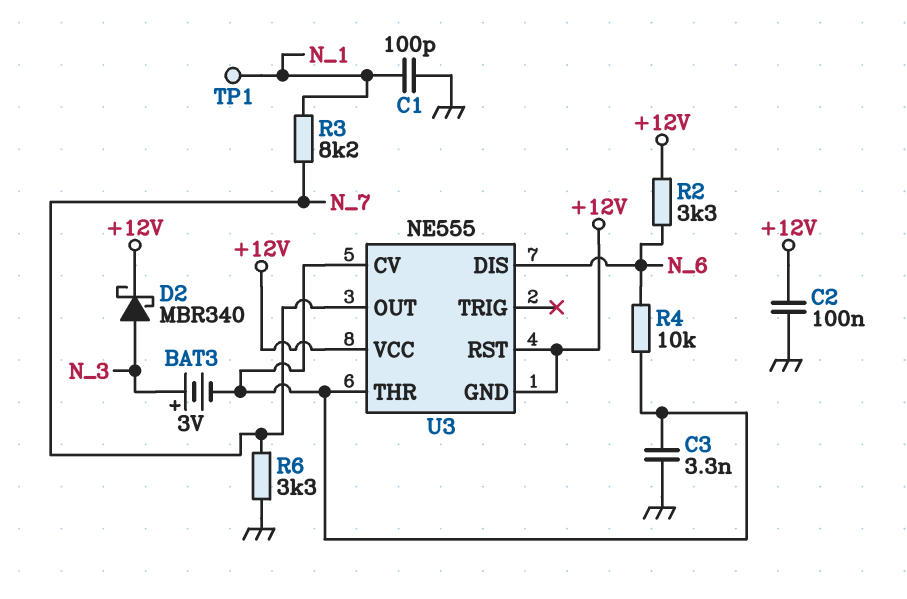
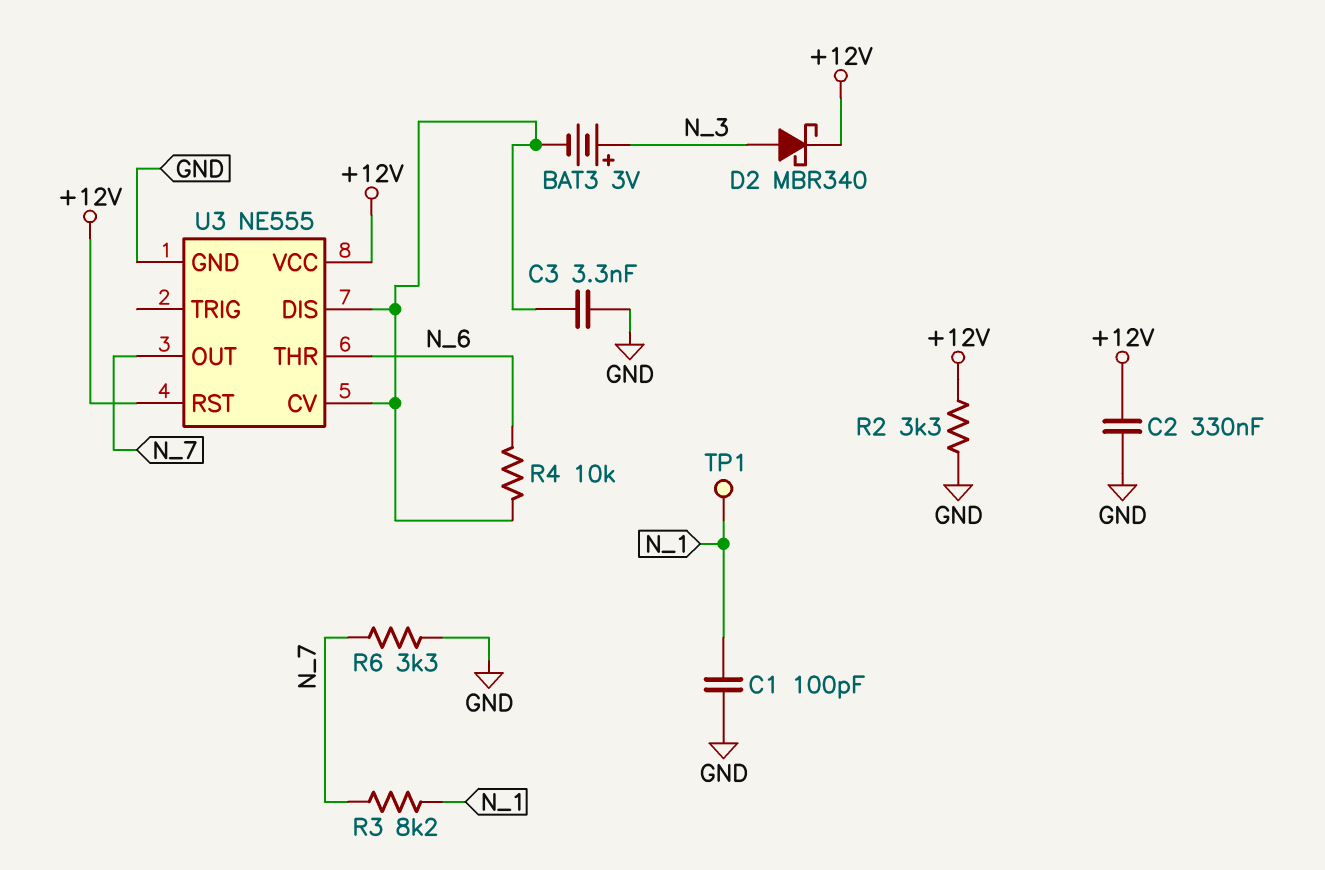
C2: 100nF (+12V, GND) -> 330nF (+12V, GND)
R2: 3.3k (+12V, N_6) -> 3.3k (+12V, GND)
U3 pin DIS: N_6 -> U3/CV
U3 pin GND: +12V -> GND
U3 pin THR: U3/CV -> N_6

